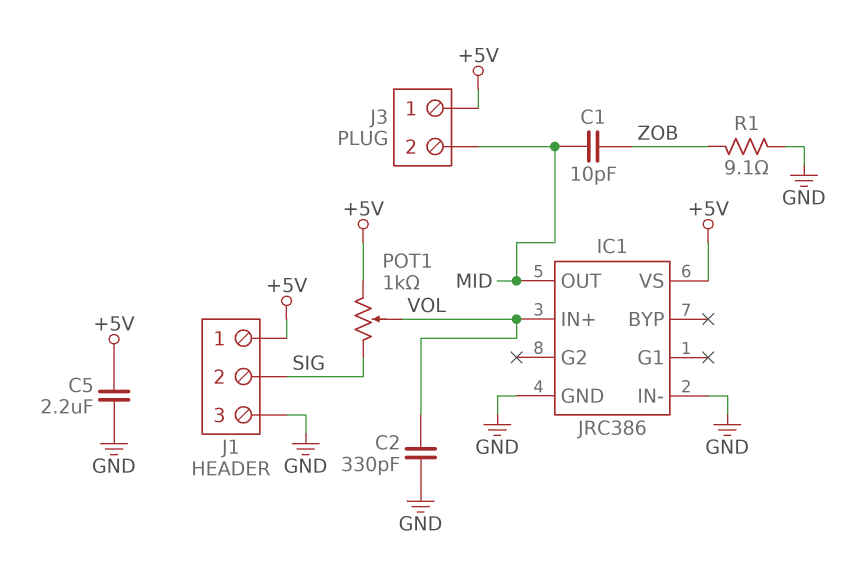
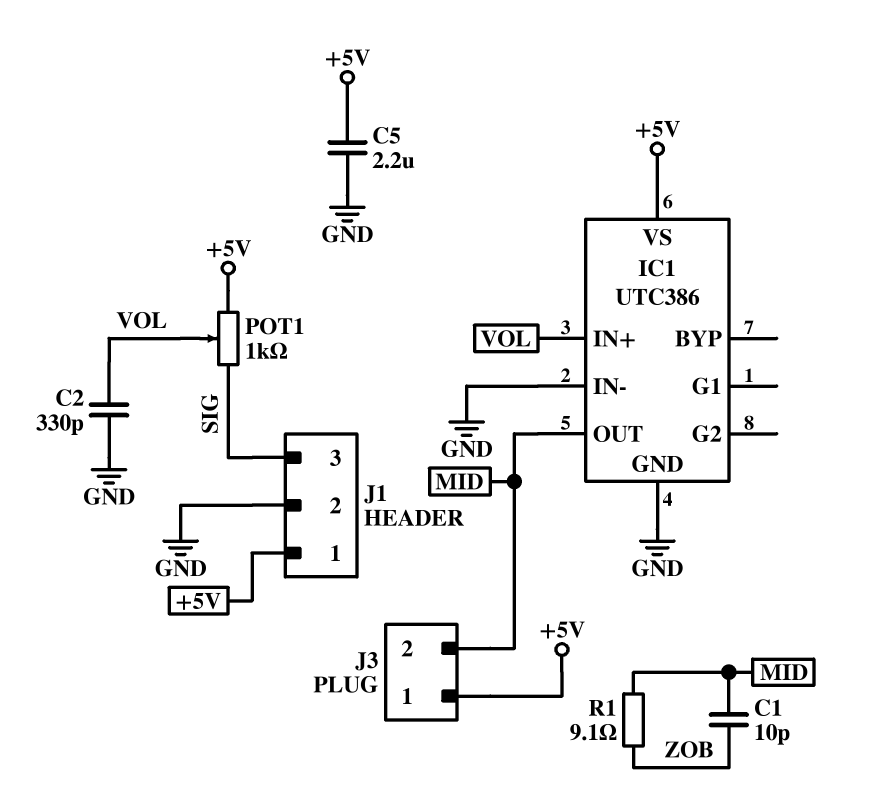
IC1: JRC386 -> UTC386
J1 pin 2: SIG -> GND
J1 pin 3: GND -> SIG
R1: 9.1 (GND, ZOB) -> 9.1 (MID, ZOB)

